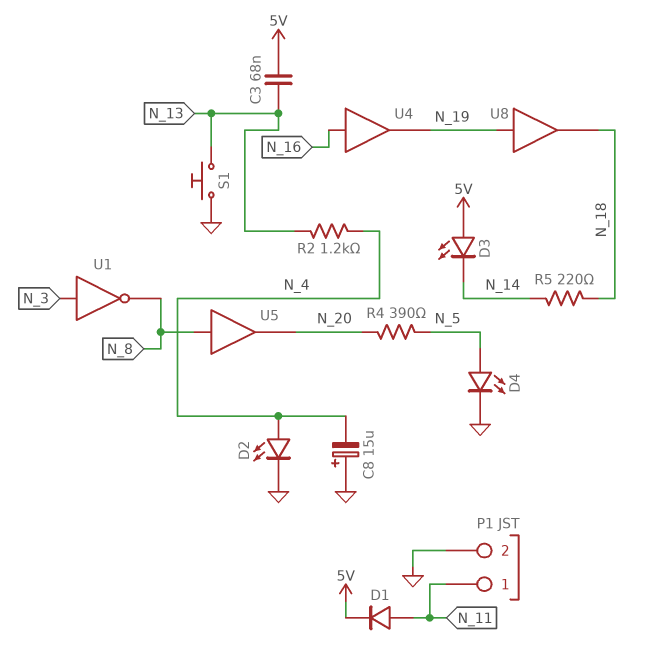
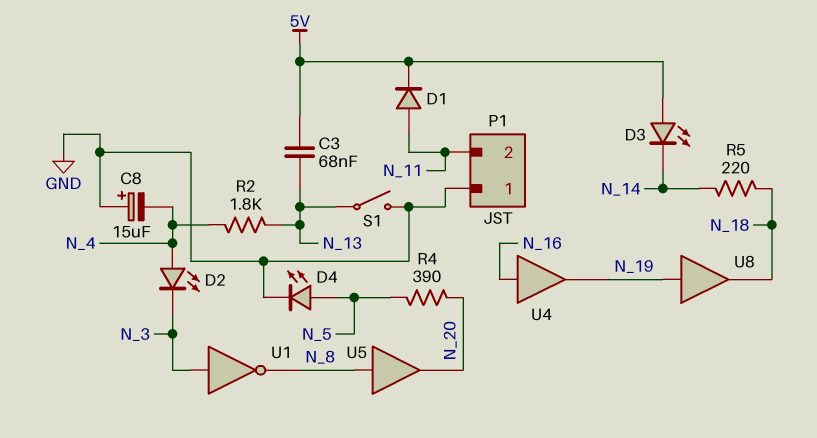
D2: LED (A N_4, K GND) -> LED (A N_4, K N_3)
P1 pin 1: N_11 -> GND
P1 pin 2: GND -> N_11
R2: 1.2k (N_4, N_13) -> 1.8k (N_4, N_13)
S1: button (GND, N_13) -> switch (GND, N_13)

